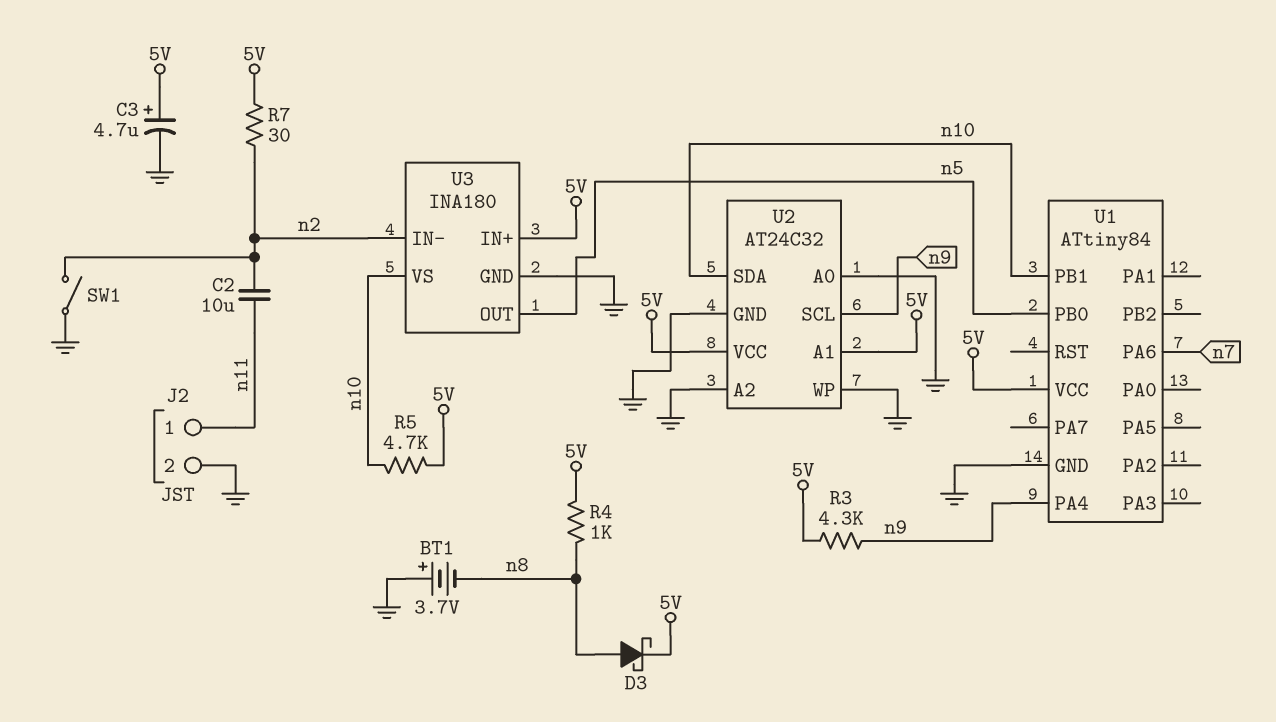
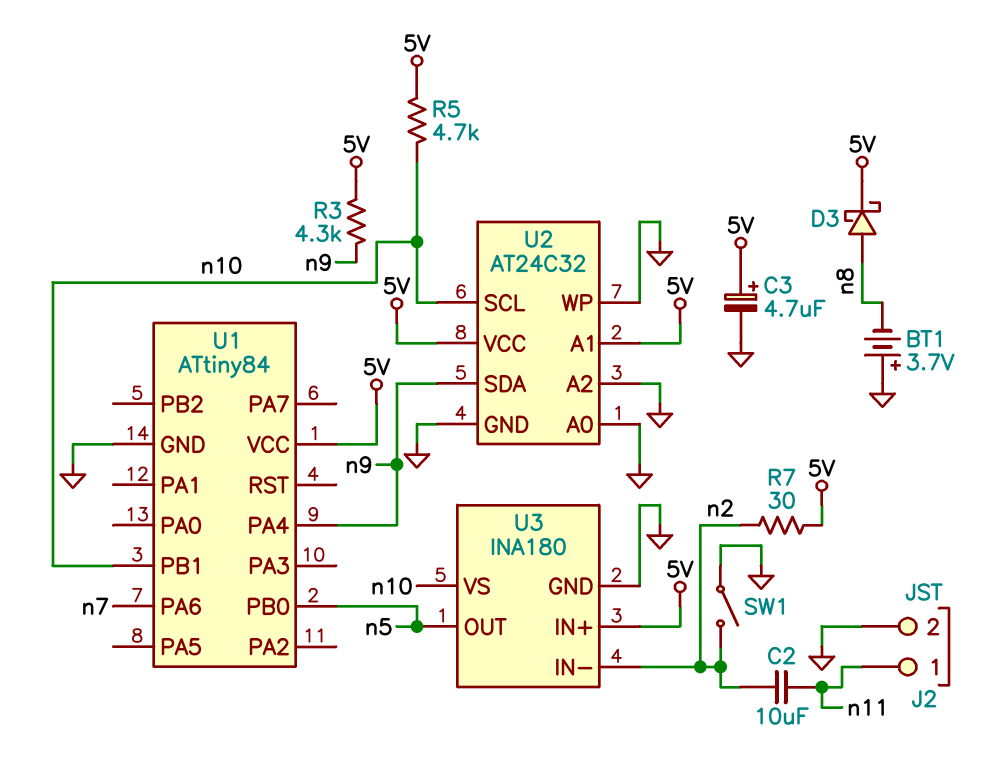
R4: 1k (5V, n8) -> none
U2 pin SCL: n9 -> n10
U2 pin SDA: n10 -> n9

